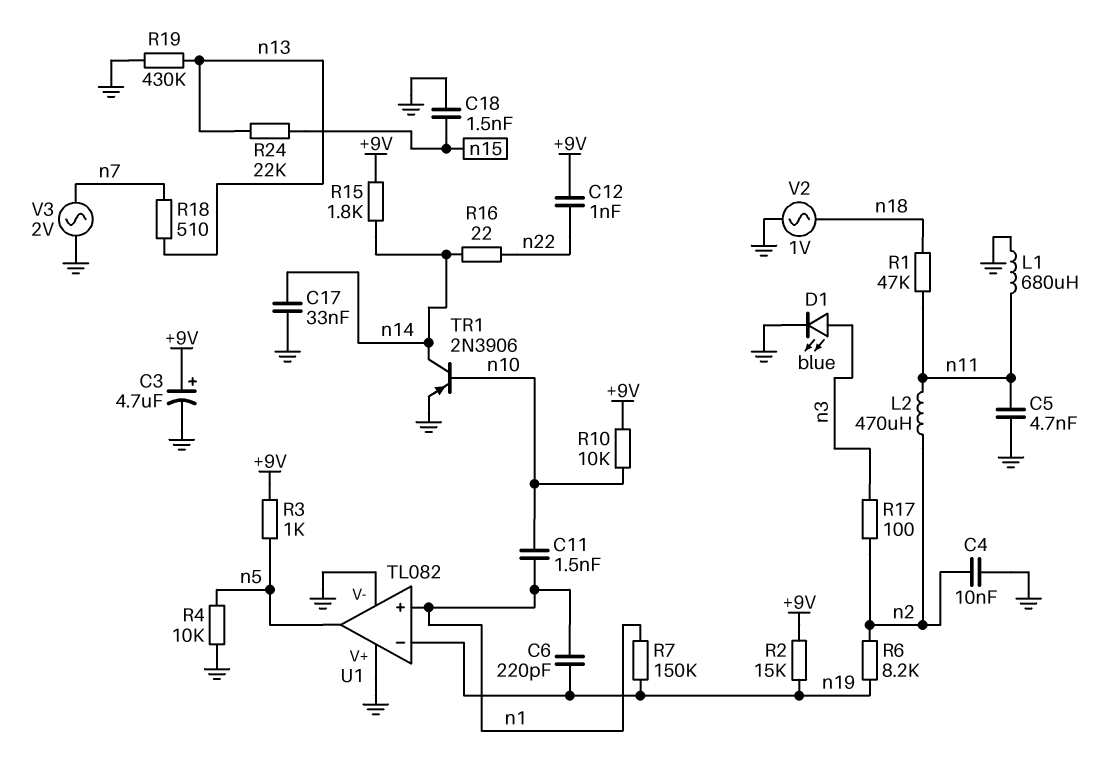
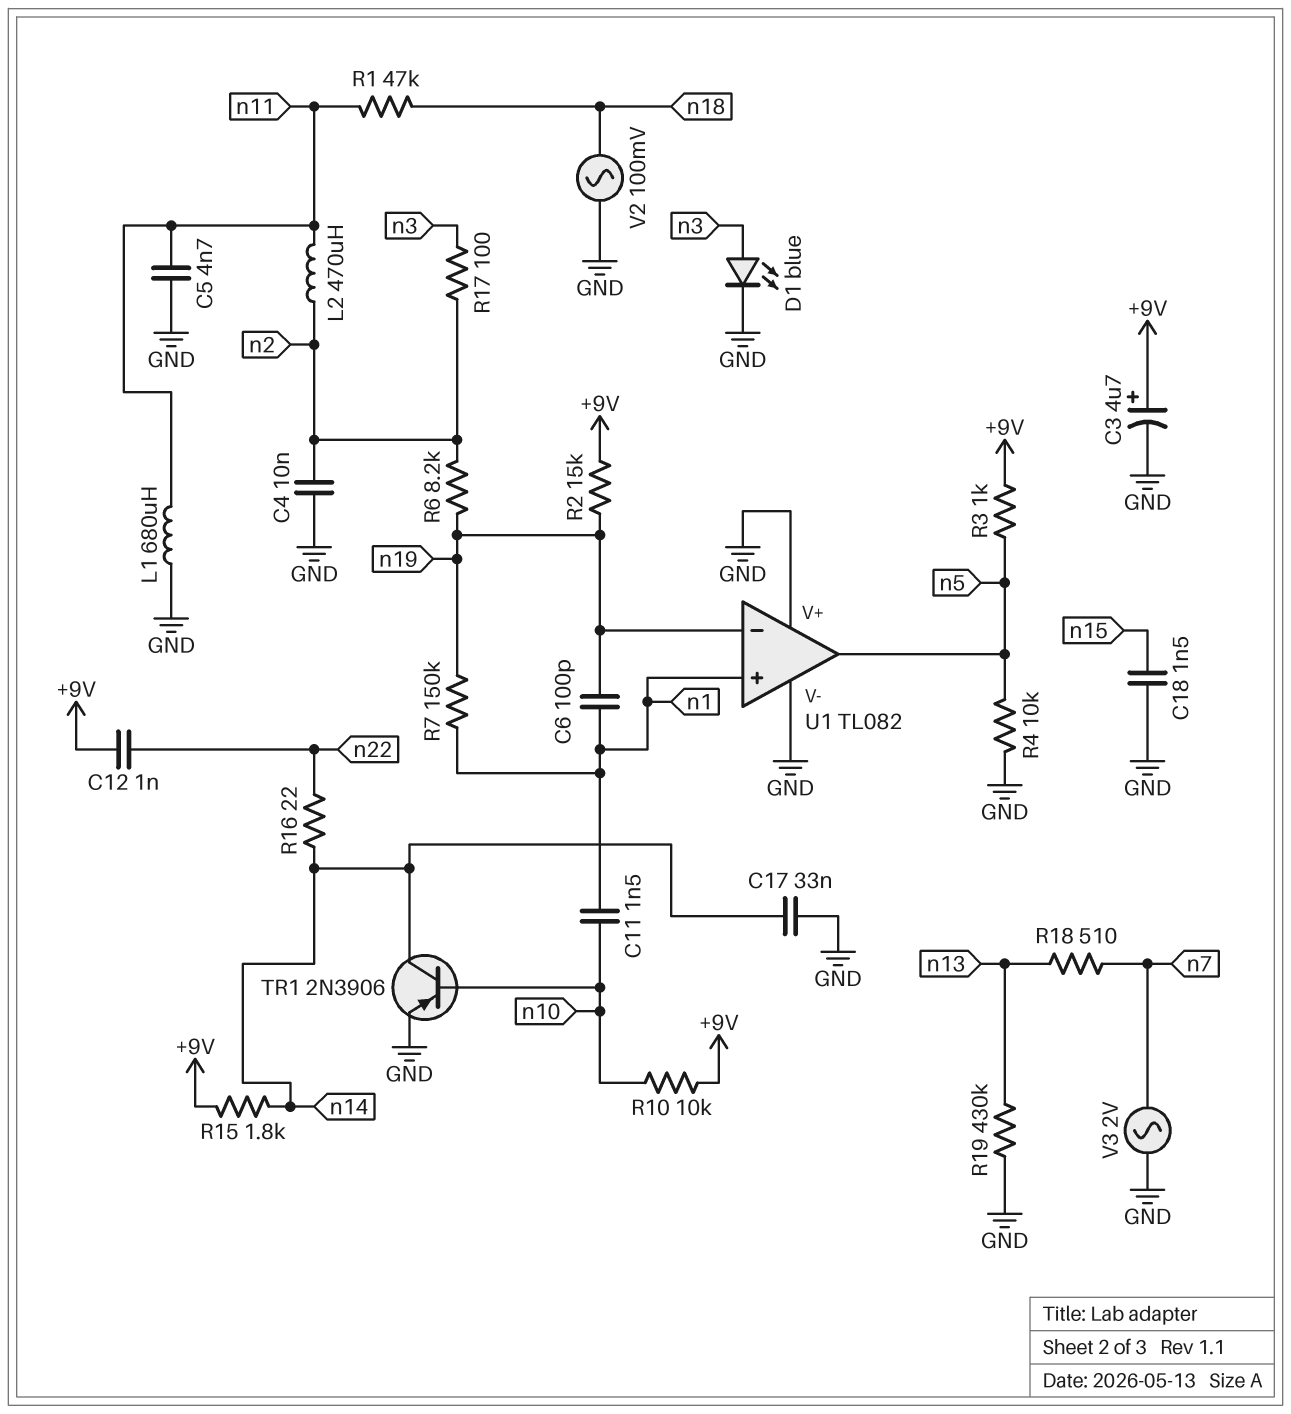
C6: 220pF (n1, n19) -> 100pF (n1, n19)
R24: 22k (n13, n15) -> none
V2: AC 1V (GND, n18) -> AC 100mV (GND, n18)

